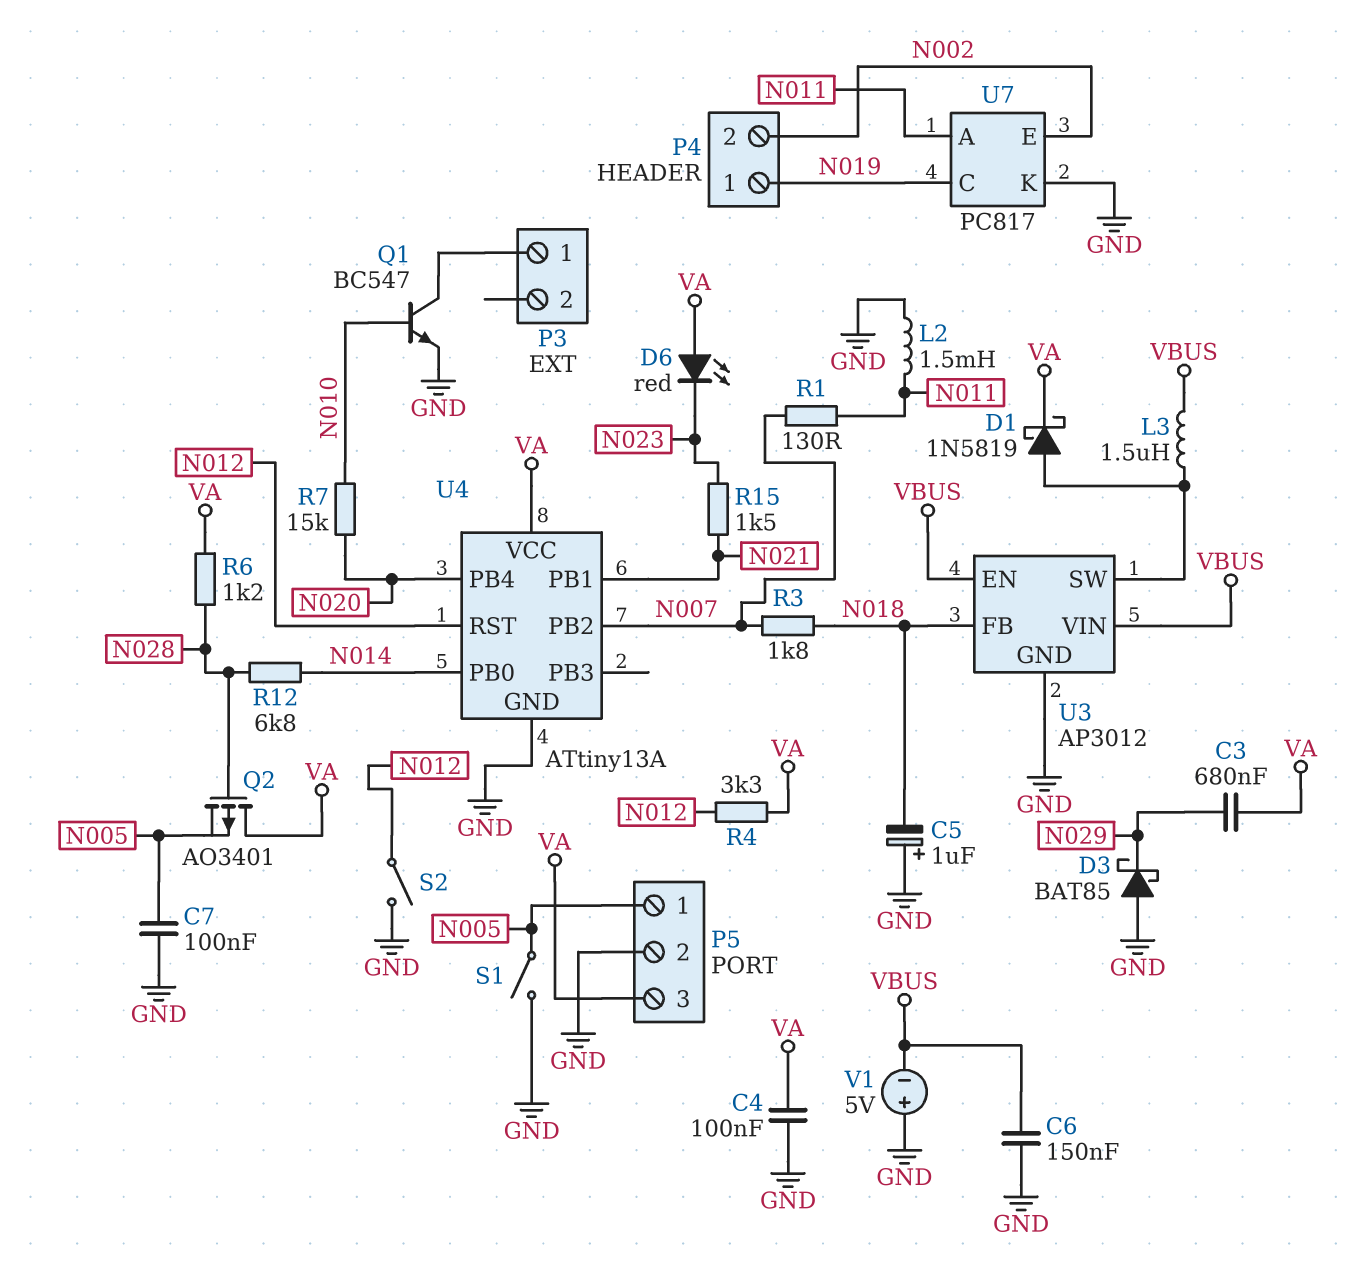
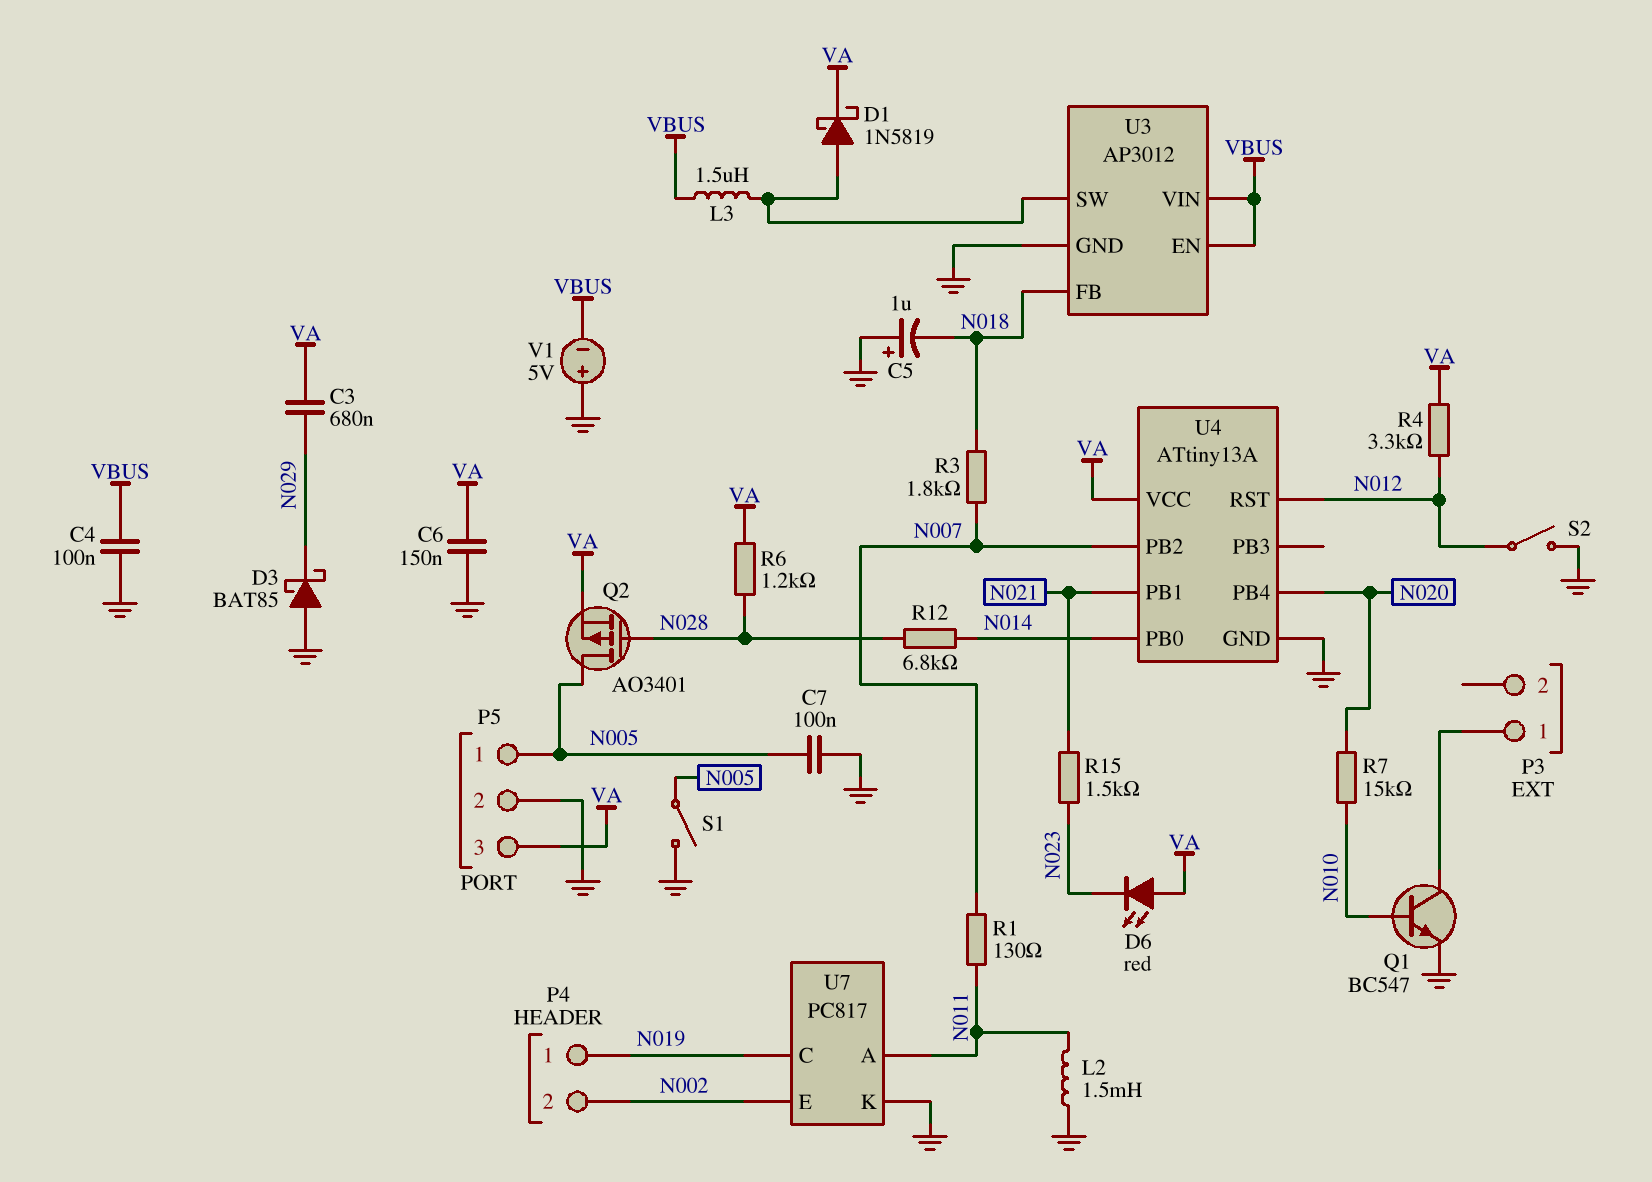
C4: 100nF (GND, VA) -> 100nF (GND, VBUS)
C6: 150nF (GND, VBUS) -> 150nF (GND, VA)
Q2: PMOS AO3401 (G N028, D VA, S N005) -> PMOS AO3401 (G N028, D N005, S VA)

